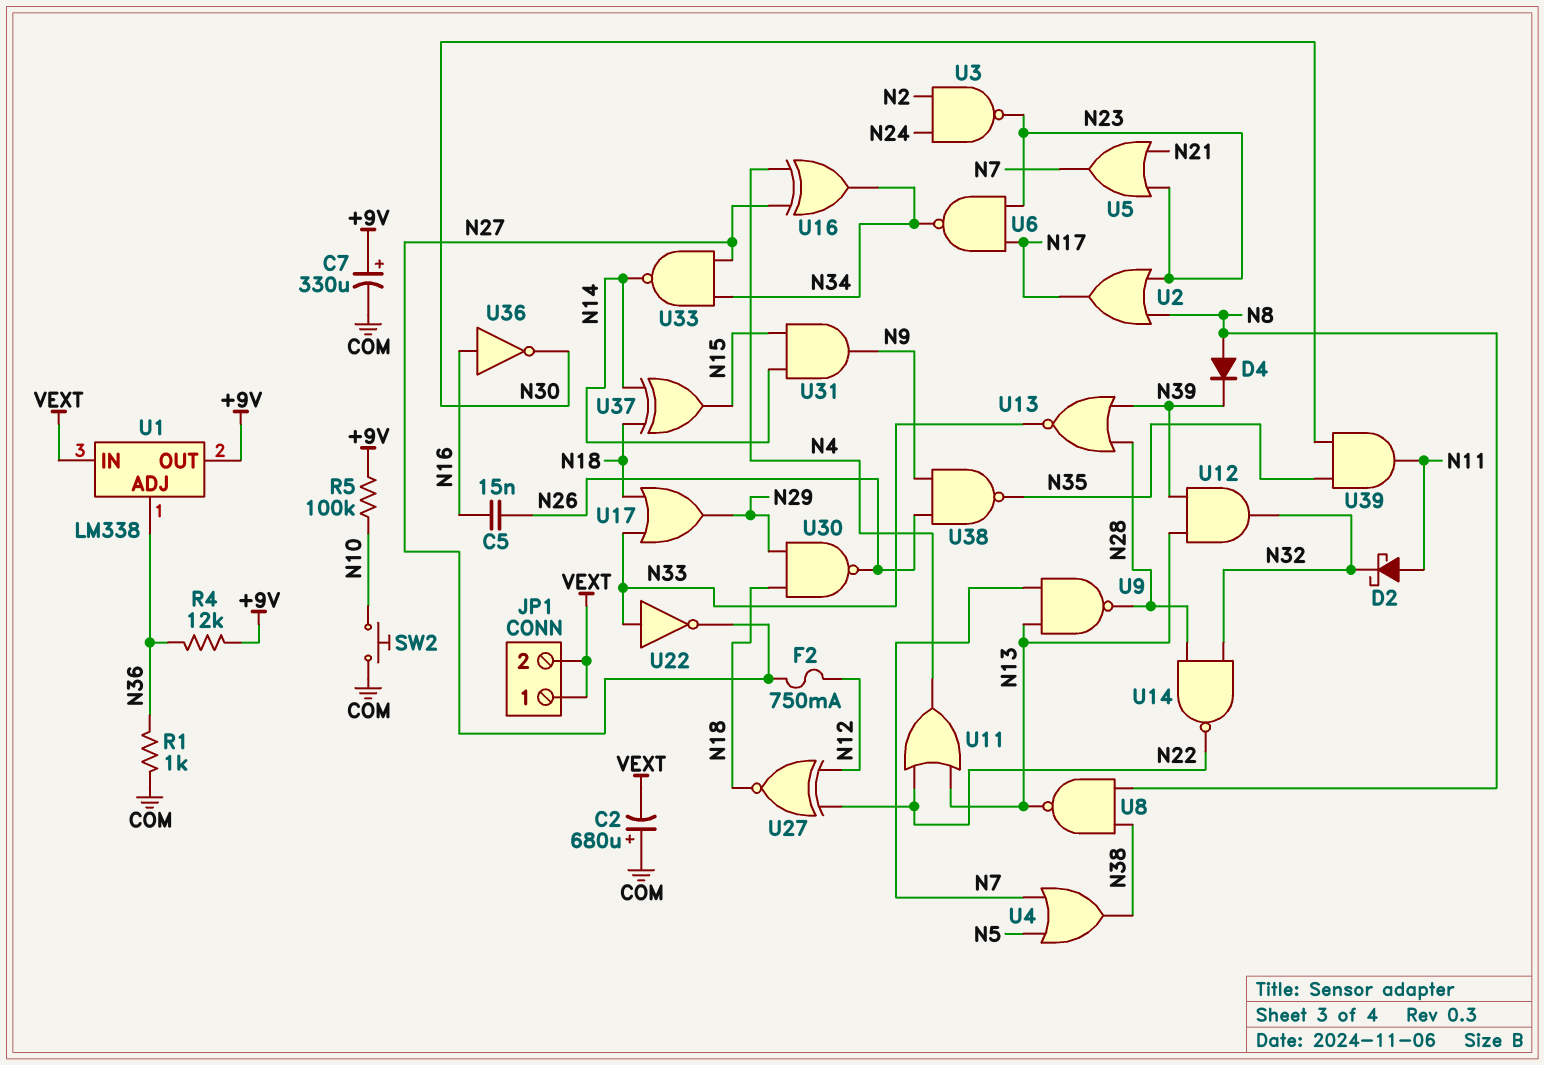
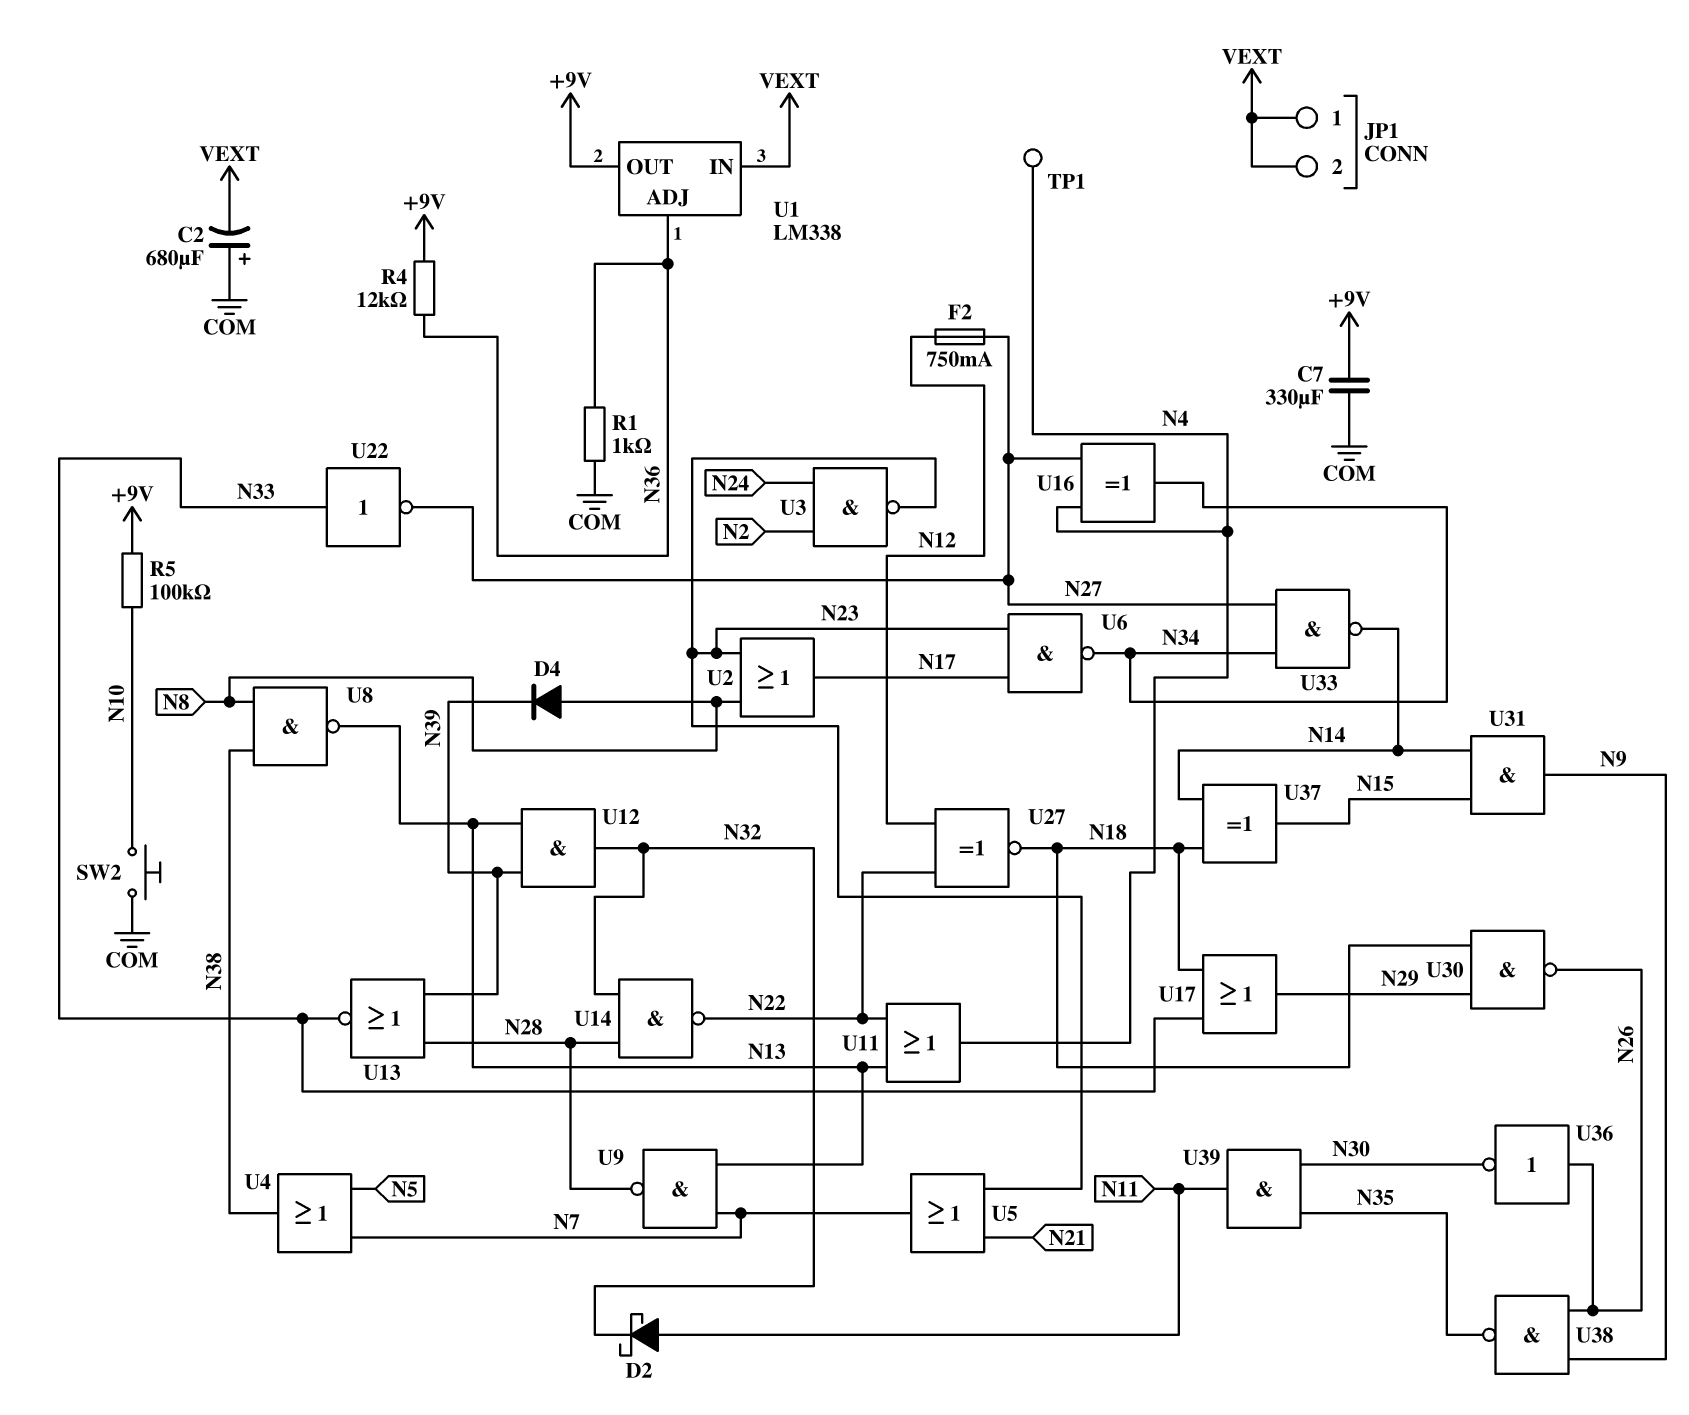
C5: 15nF (N16, N26) -> none
C7: 330uF (plus +9V, minus COM) -> 330uF (+9V, COM)
TP1: none -> test point (N4)
U36: NOT (in N16, out N30) -> NOT (in N26, out N30)

